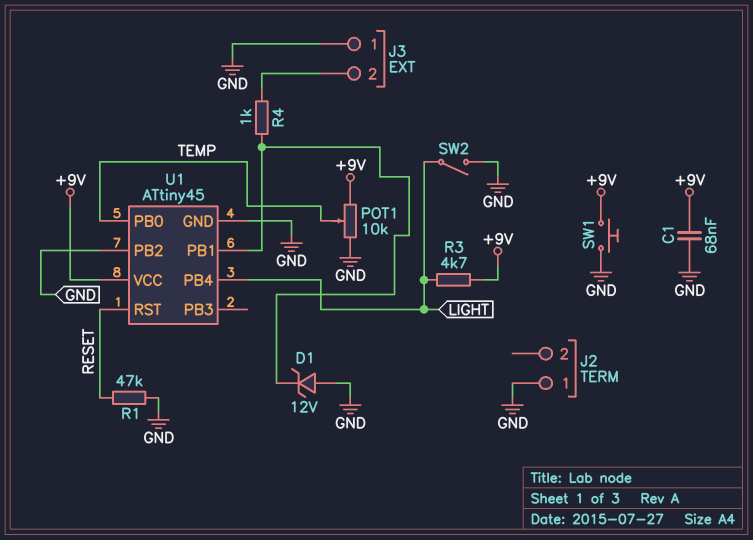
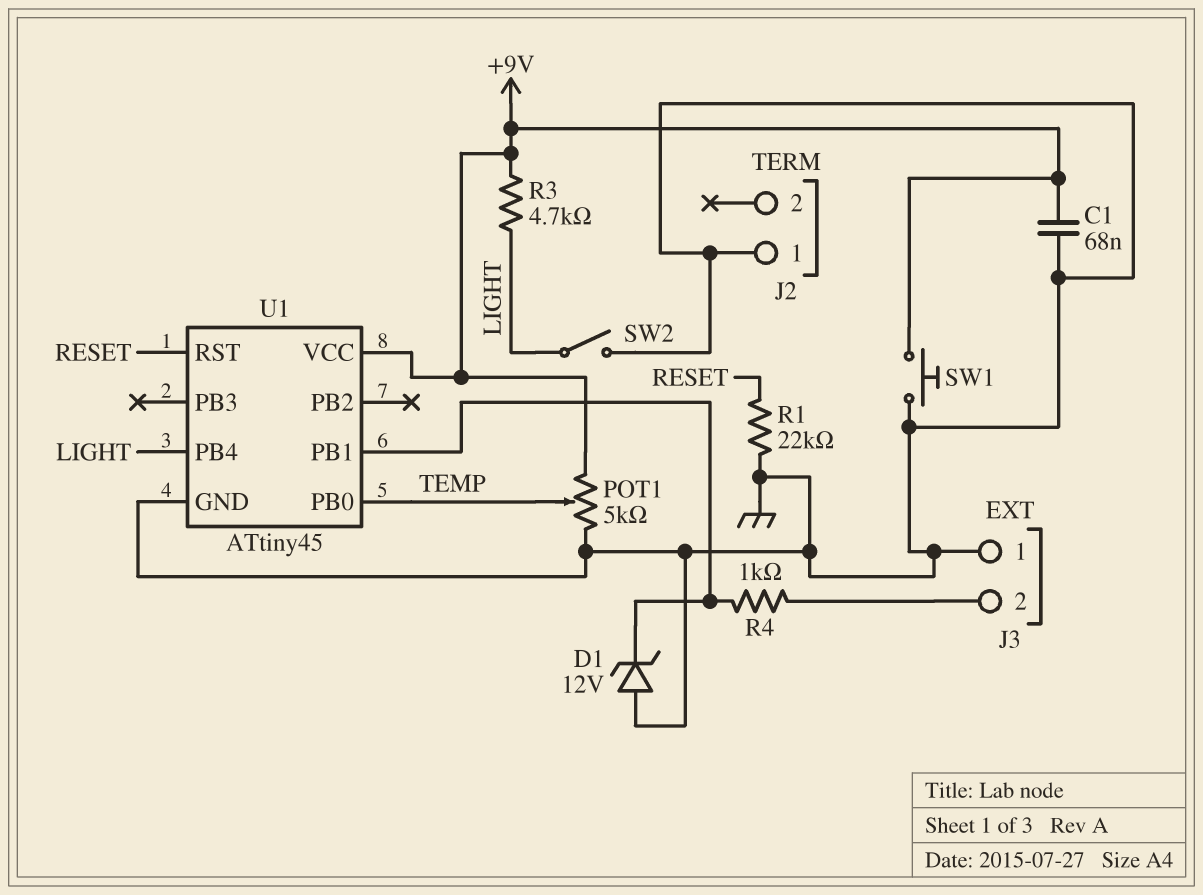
POT1: 10k (+9V, GND, wiper TEMP) -> 5k (+9V, GND, wiper TEMP)
R1: 47k (GND, RESET) -> 22k (GND, RESET)
U1 pin PB2: GND -> none

